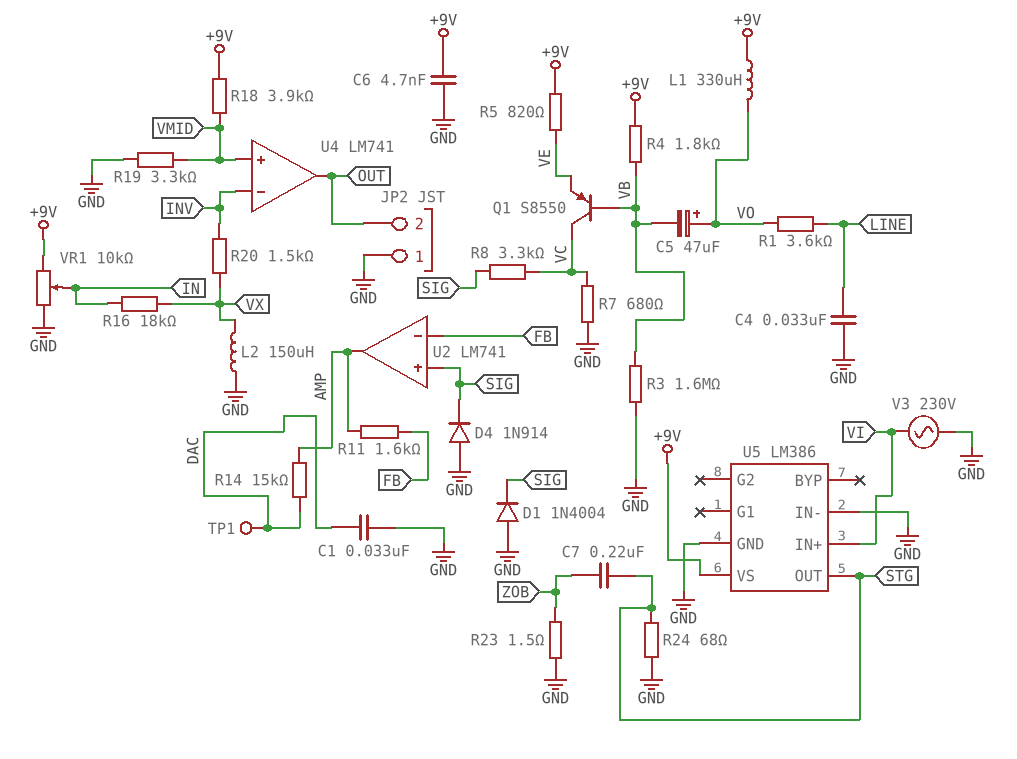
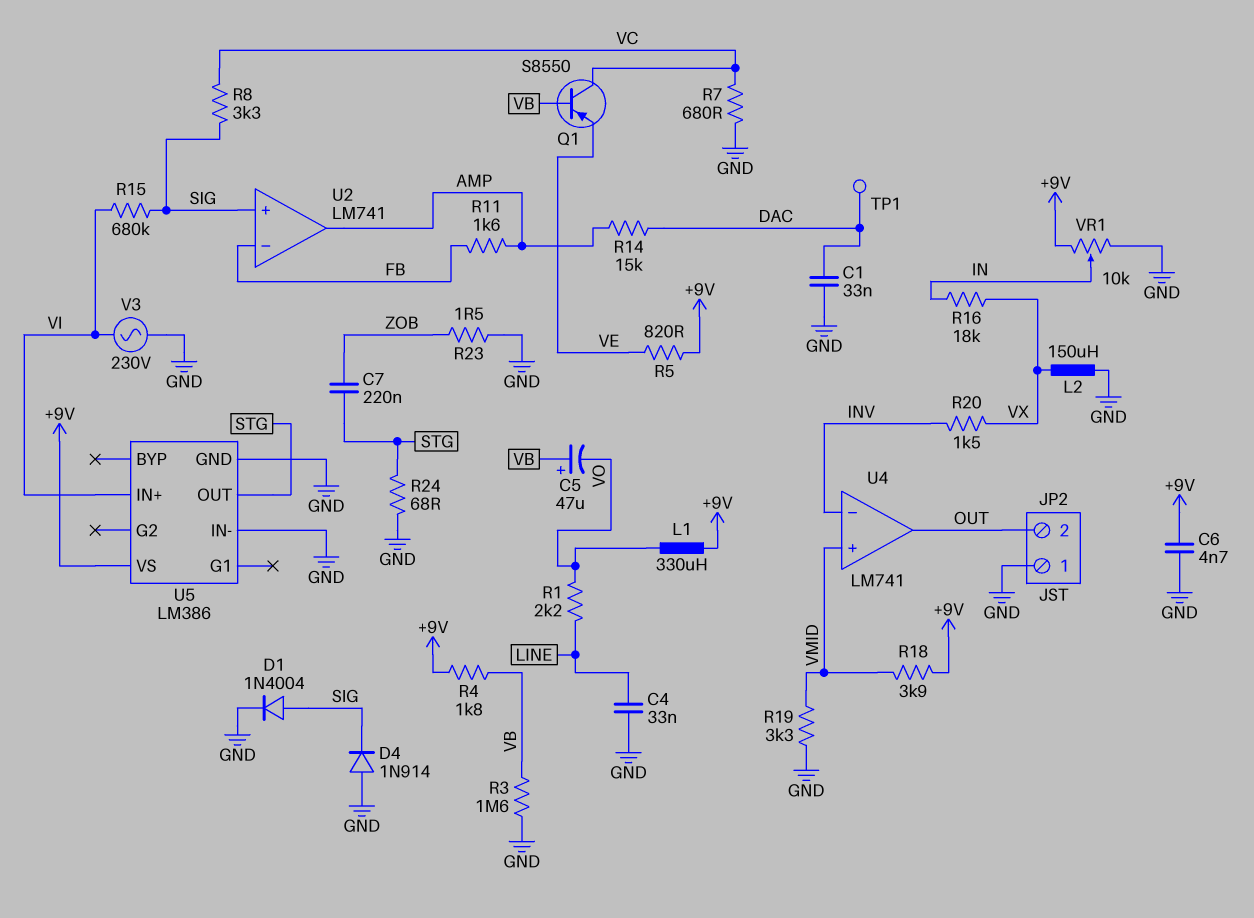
C5: 47uF (plus VO, minus VB) -> 47uF (plus VB, minus VO)
D1: diode 1N4004 (A GND, K SIG) -> diode 1N4004 (A SIG, K GND)
R1: 3.6k (LINE, VO) -> 2.2k (LINE, VO)
R15: none -> 680k (SIG, VI)

